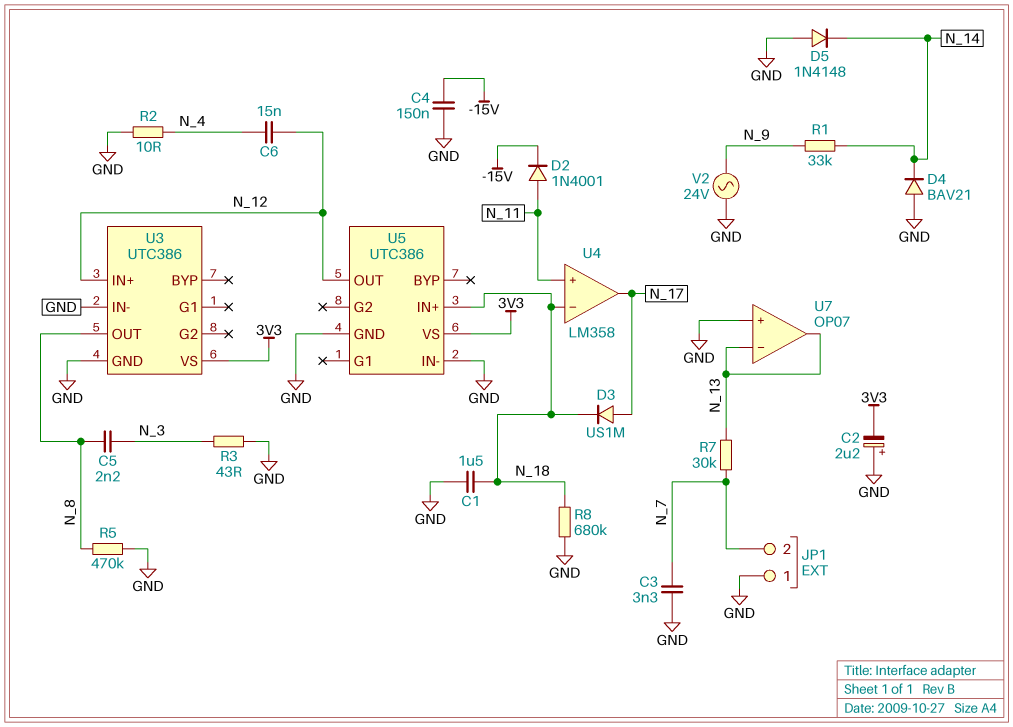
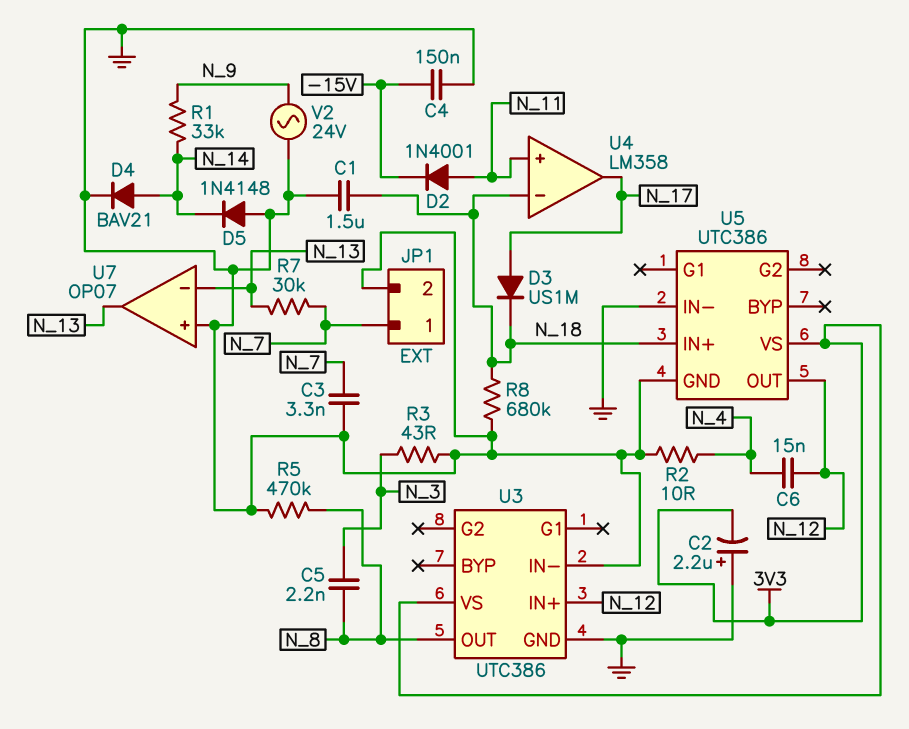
D4: diode BAV21 (A GND, K N_14) -> diode BAV21 (A N_14, K GND)
JP1 pin 1: GND -> N_7
JP1 pin 2: N_7 -> GND

